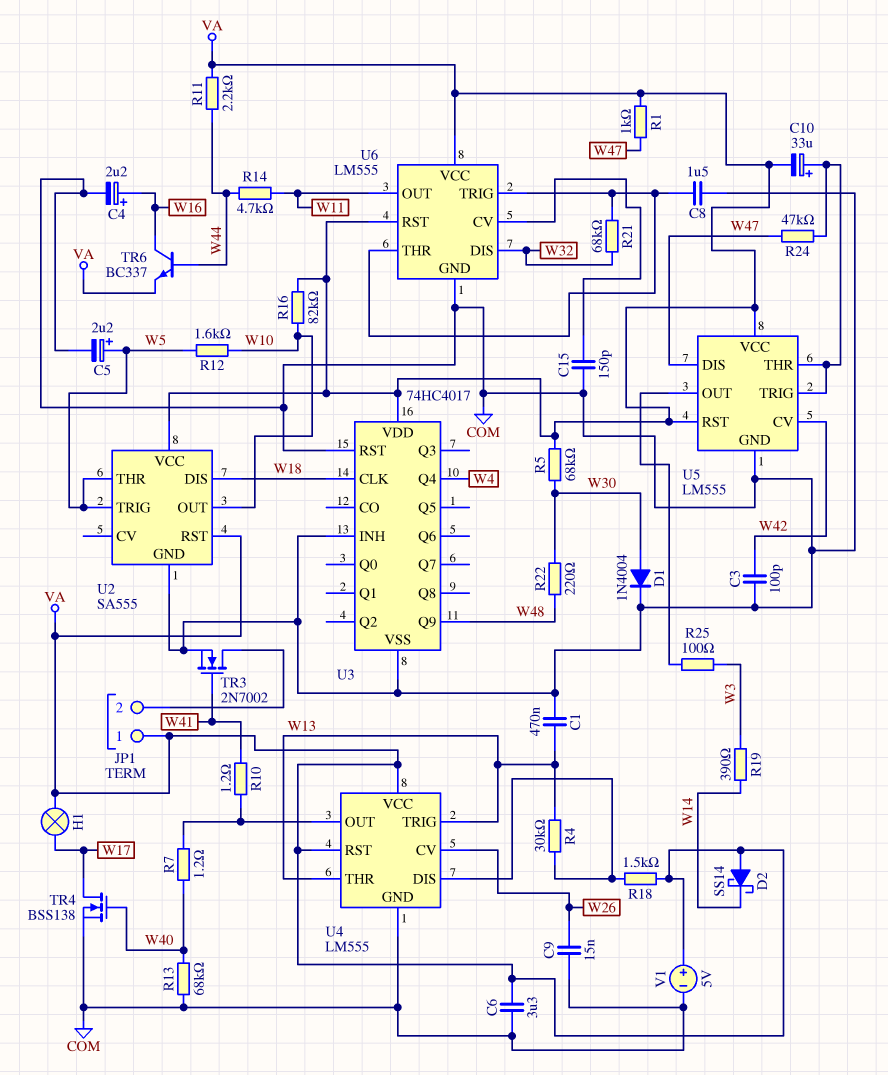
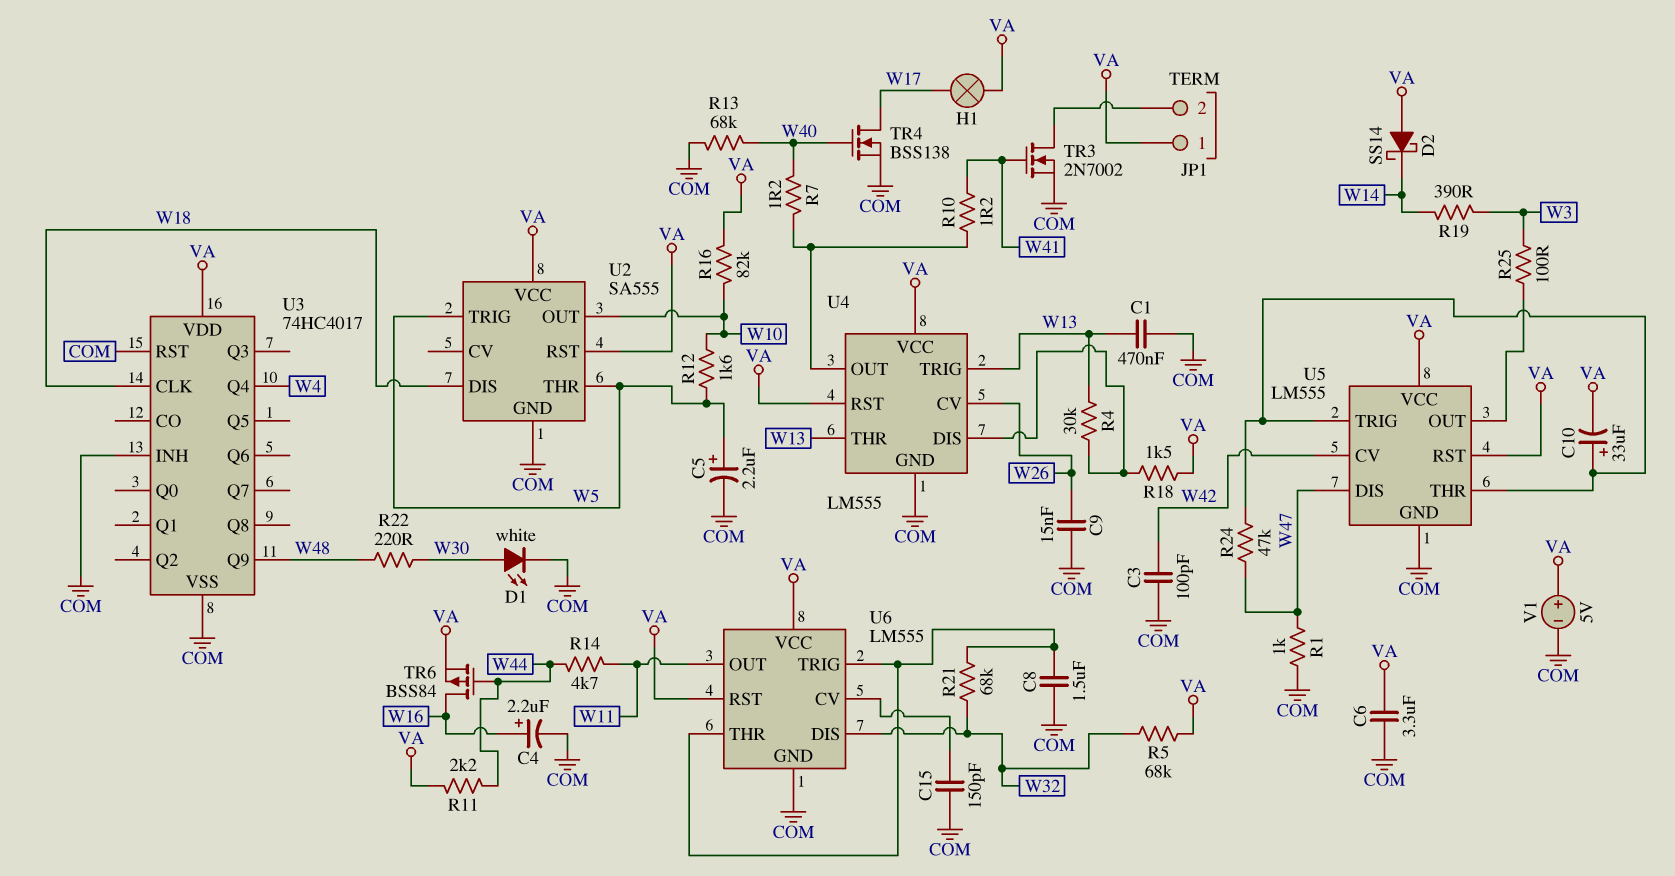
D1: diode 1N4004 (A W30, K COM) -> LED white (A W30, K COM)
R1: 1k (VA, W47) -> 1k (COM, W47)
R5: 68k (VA, W30) -> 68k (VA, W32)
TR6: NPN BC337 (B W44, C W16, E VA) -> PMOS BSS84 (G W44, D W16, S VA)

